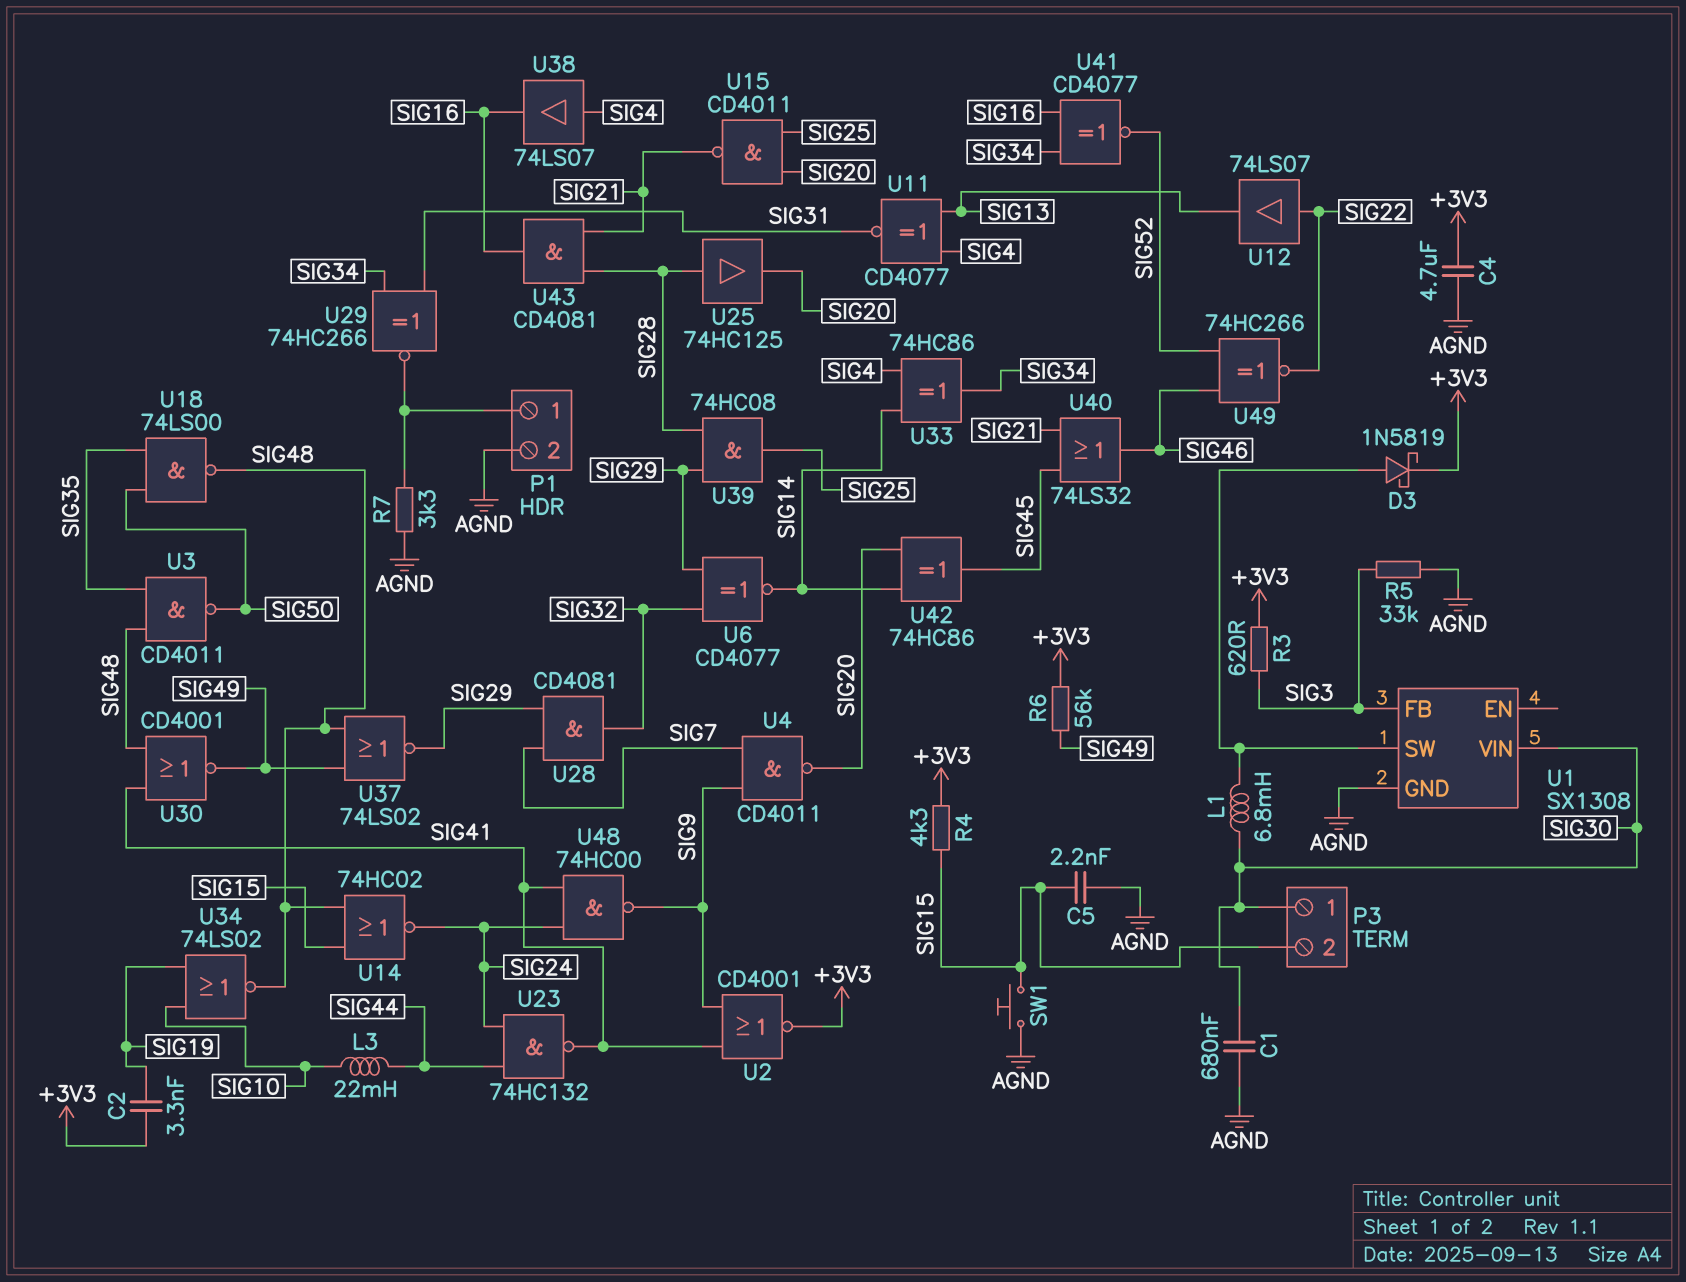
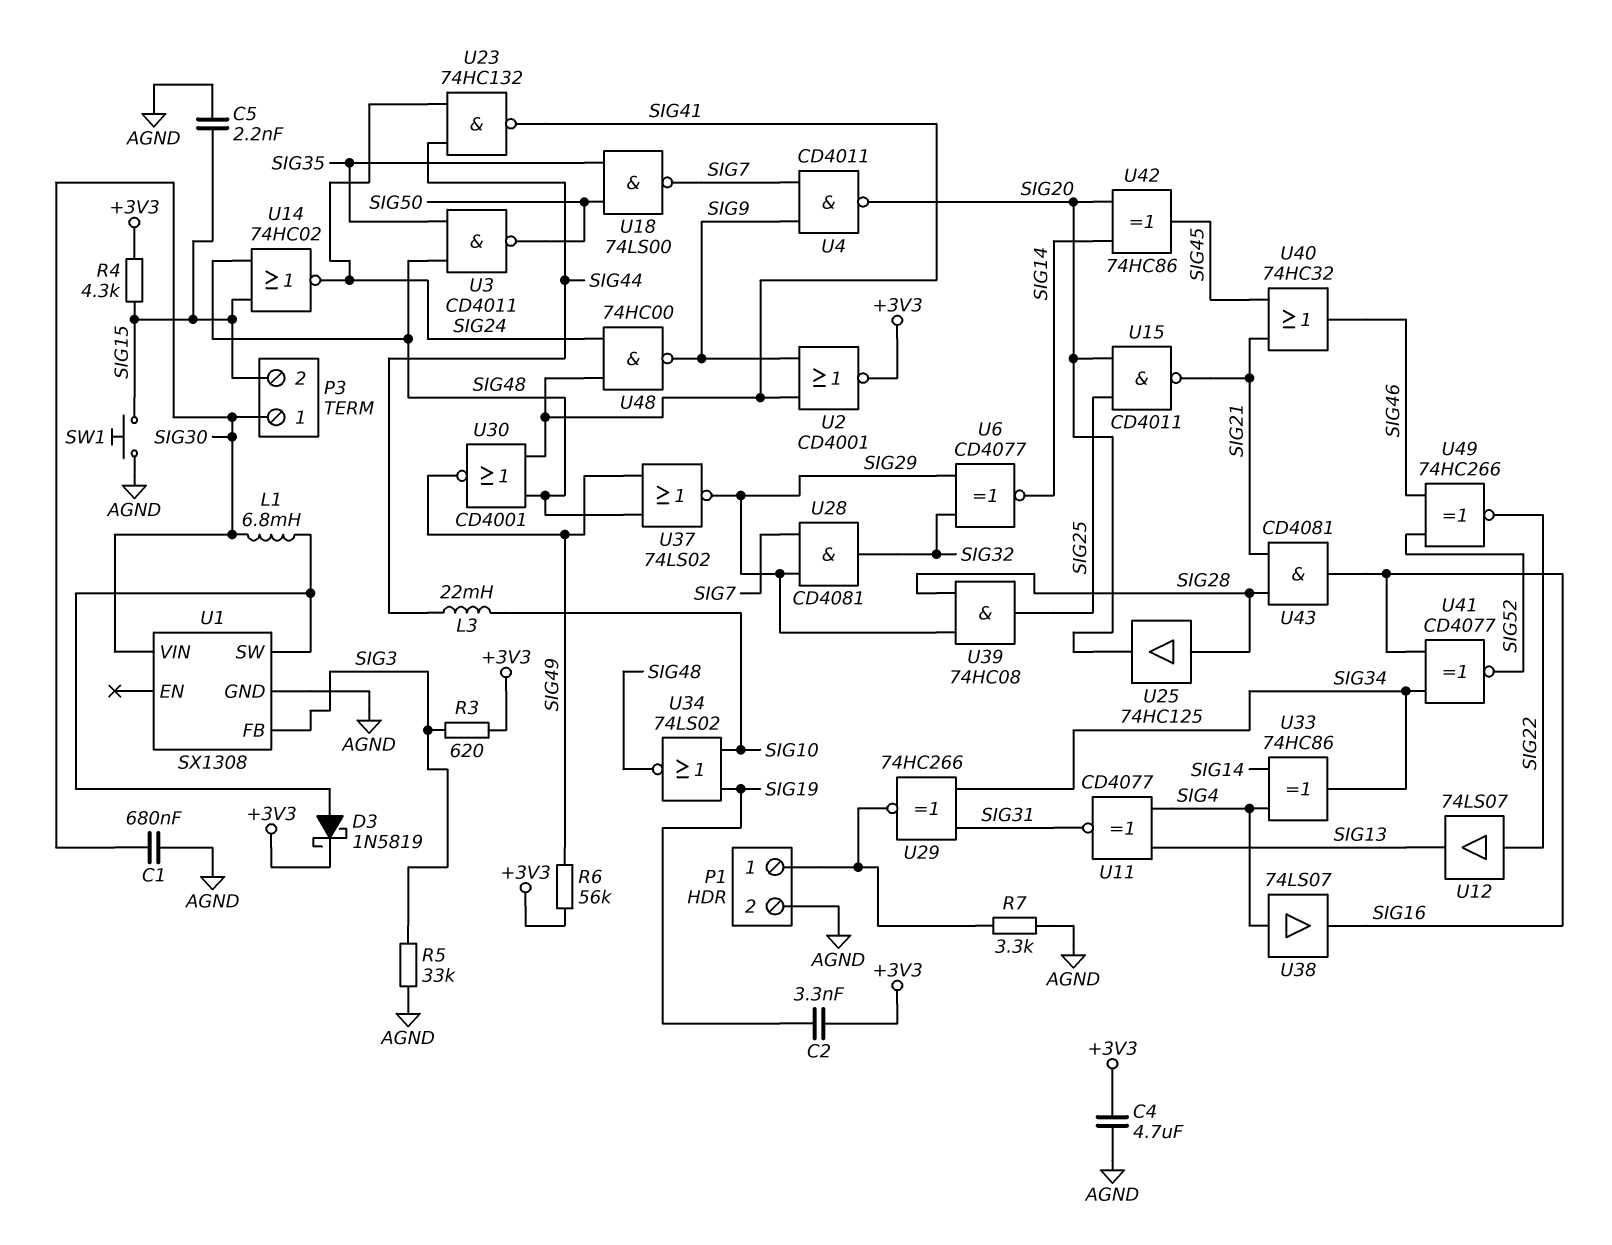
U18: NAND 74LS00 (in SIG35, in SIG50, out SIG48) -> NAND 74LS00 (in SIG35, in SIG50, out SIG7)
U40: OR 74LS32 (in SIG21, in SIG45, out SIG46) -> OR 74HC32 (in SIG21, in SIG45, out SIG46)

